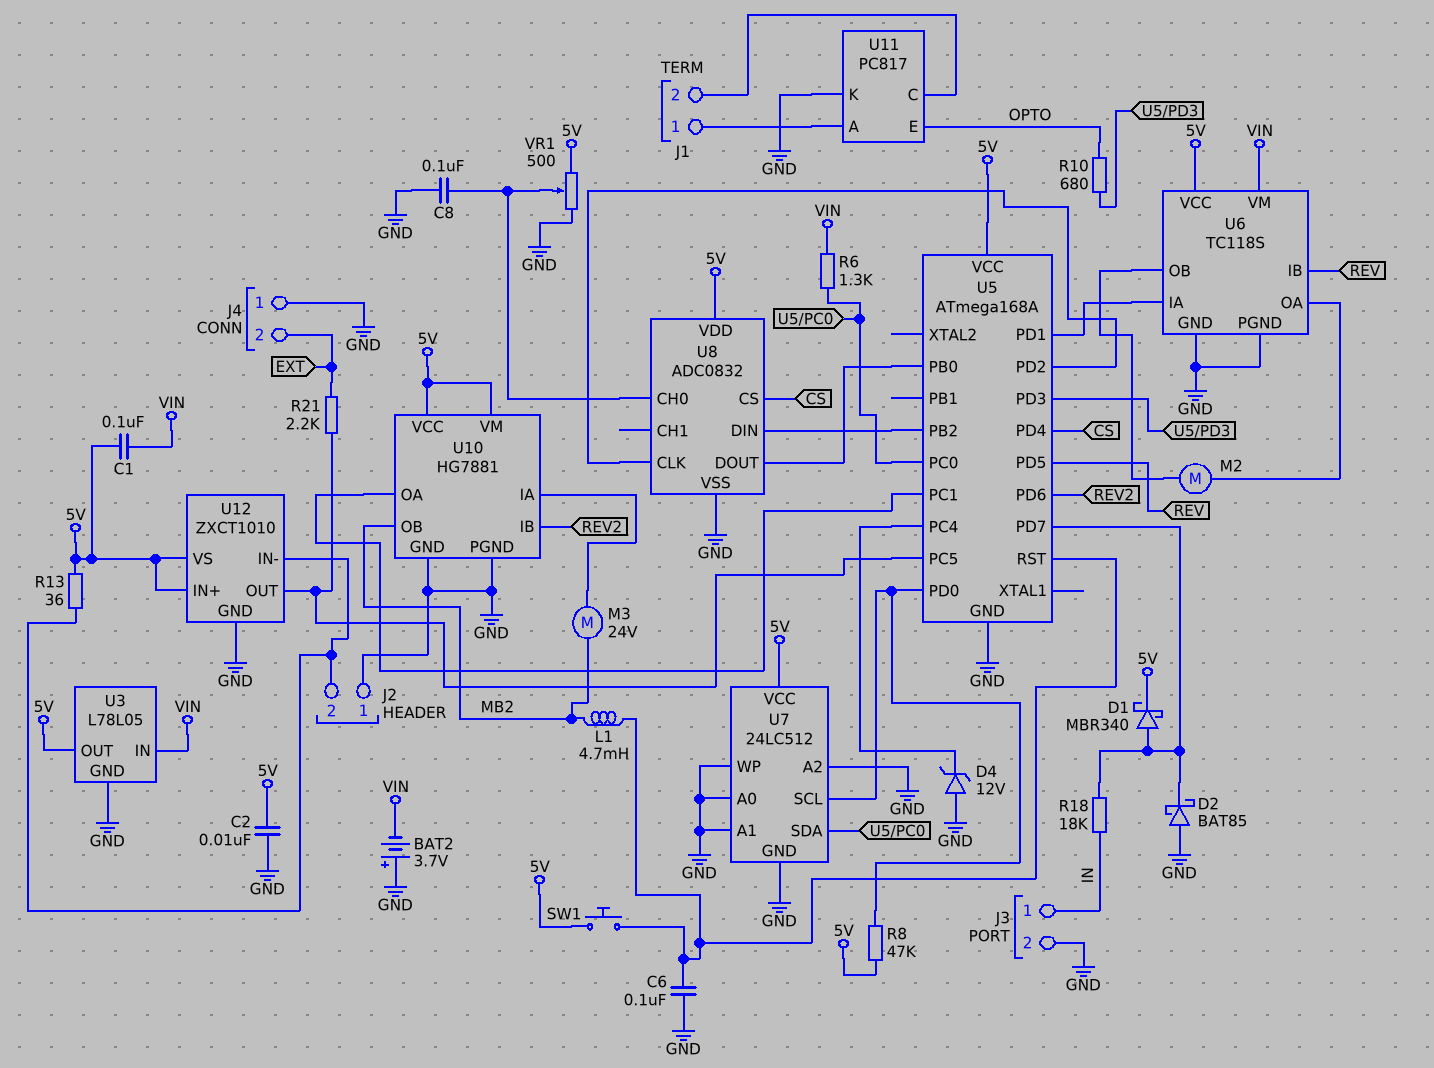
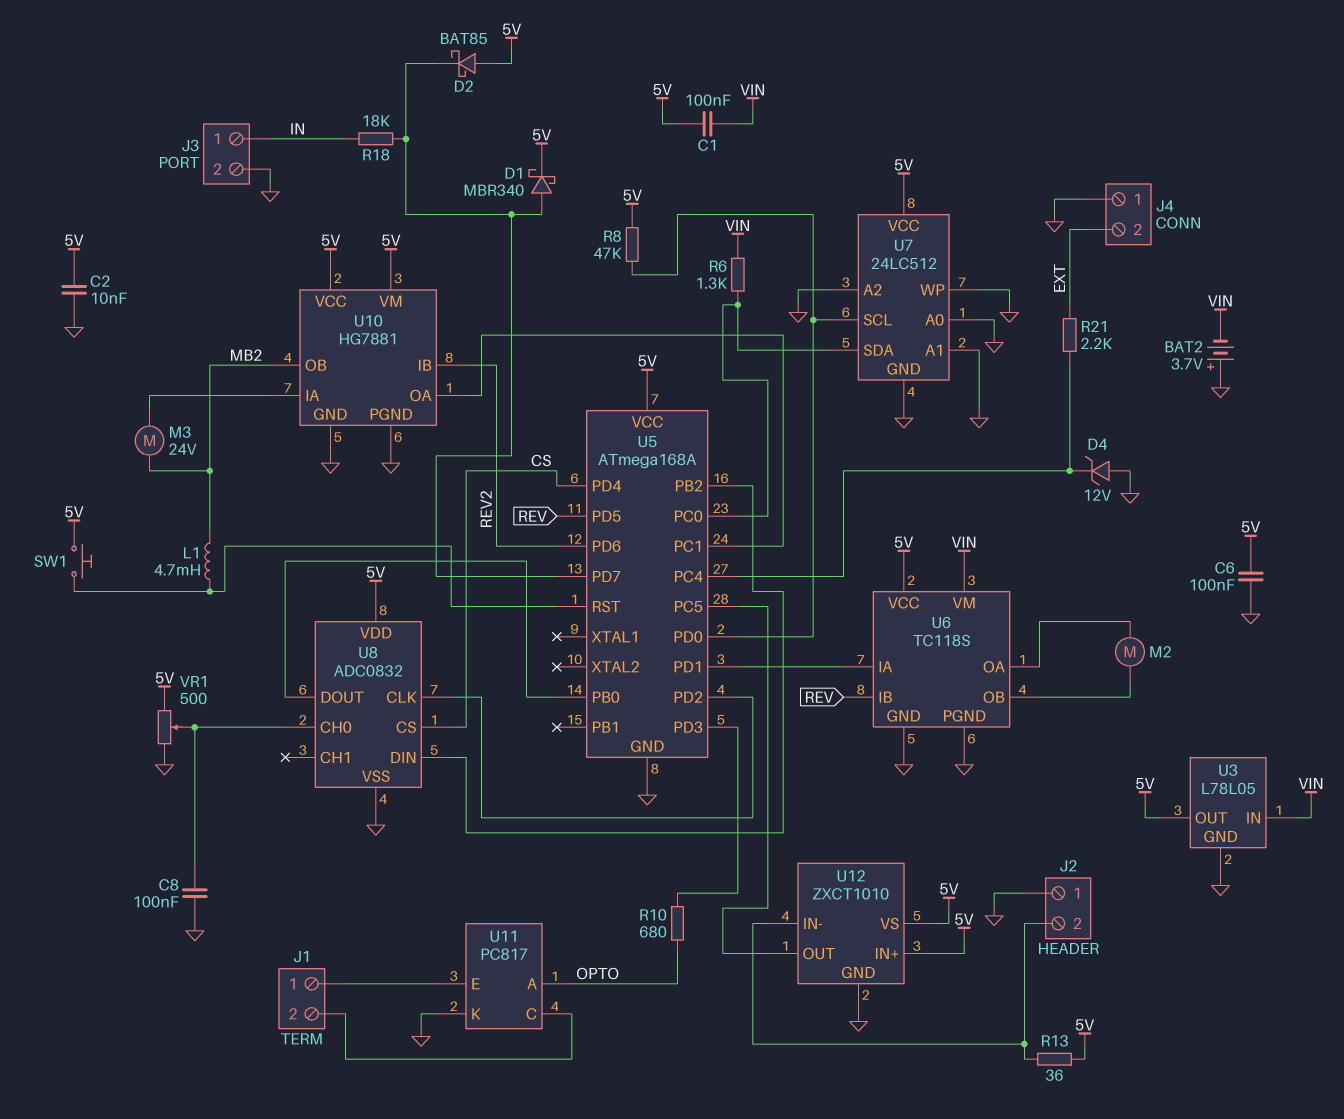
C6: 100nF (GND, U5/RST) -> 100nF (5V, GND)
D2: schottky BAT85 (A GND, K U5/PD7) -> schottky BAT85 (A 5V, K U5/PD7)
R21: 2.2k (EXT, U5/PC5) -> 2.2k (EXT, U5/PC4)
U11 pin A: J1/1 -> OPTO
U11 pin E: OPTO -> J1/1

